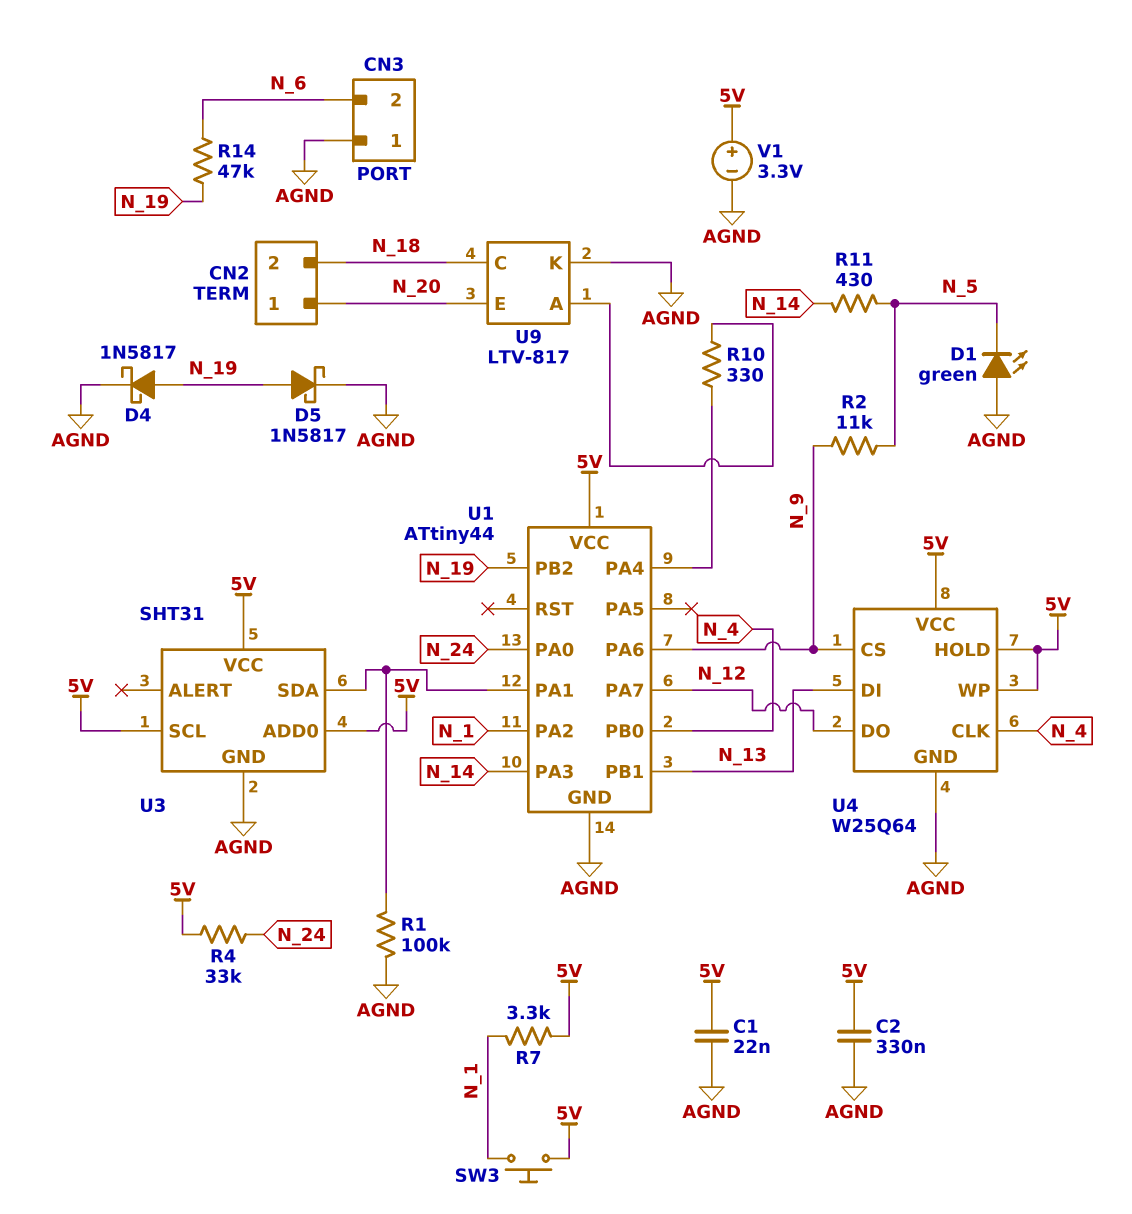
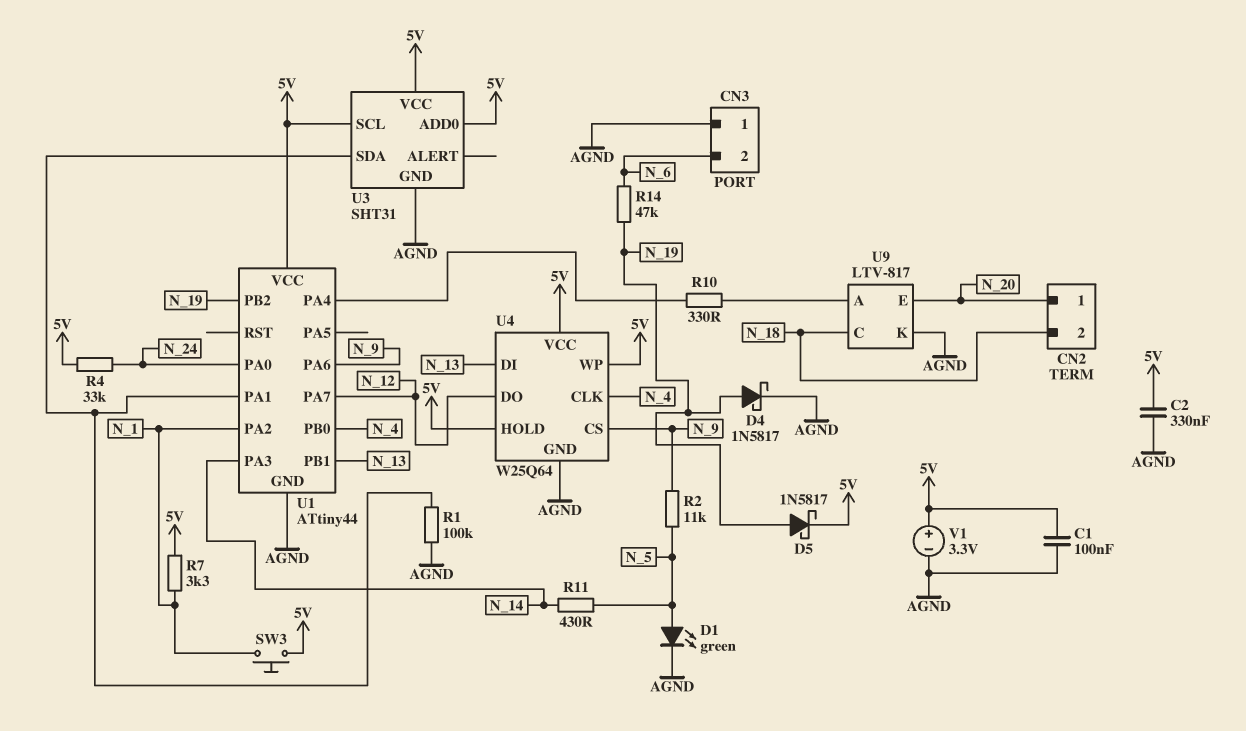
C1: 22nF (5V, AGND) -> 100nF (5V, AGND)
D1: LED green (A AGND, K N_5) -> LED green (A N_5, K AGND)
D5: schottky 1N5817 (A N_19, K AGND) -> schottky 1N5817 (A N_19, K 5V)

